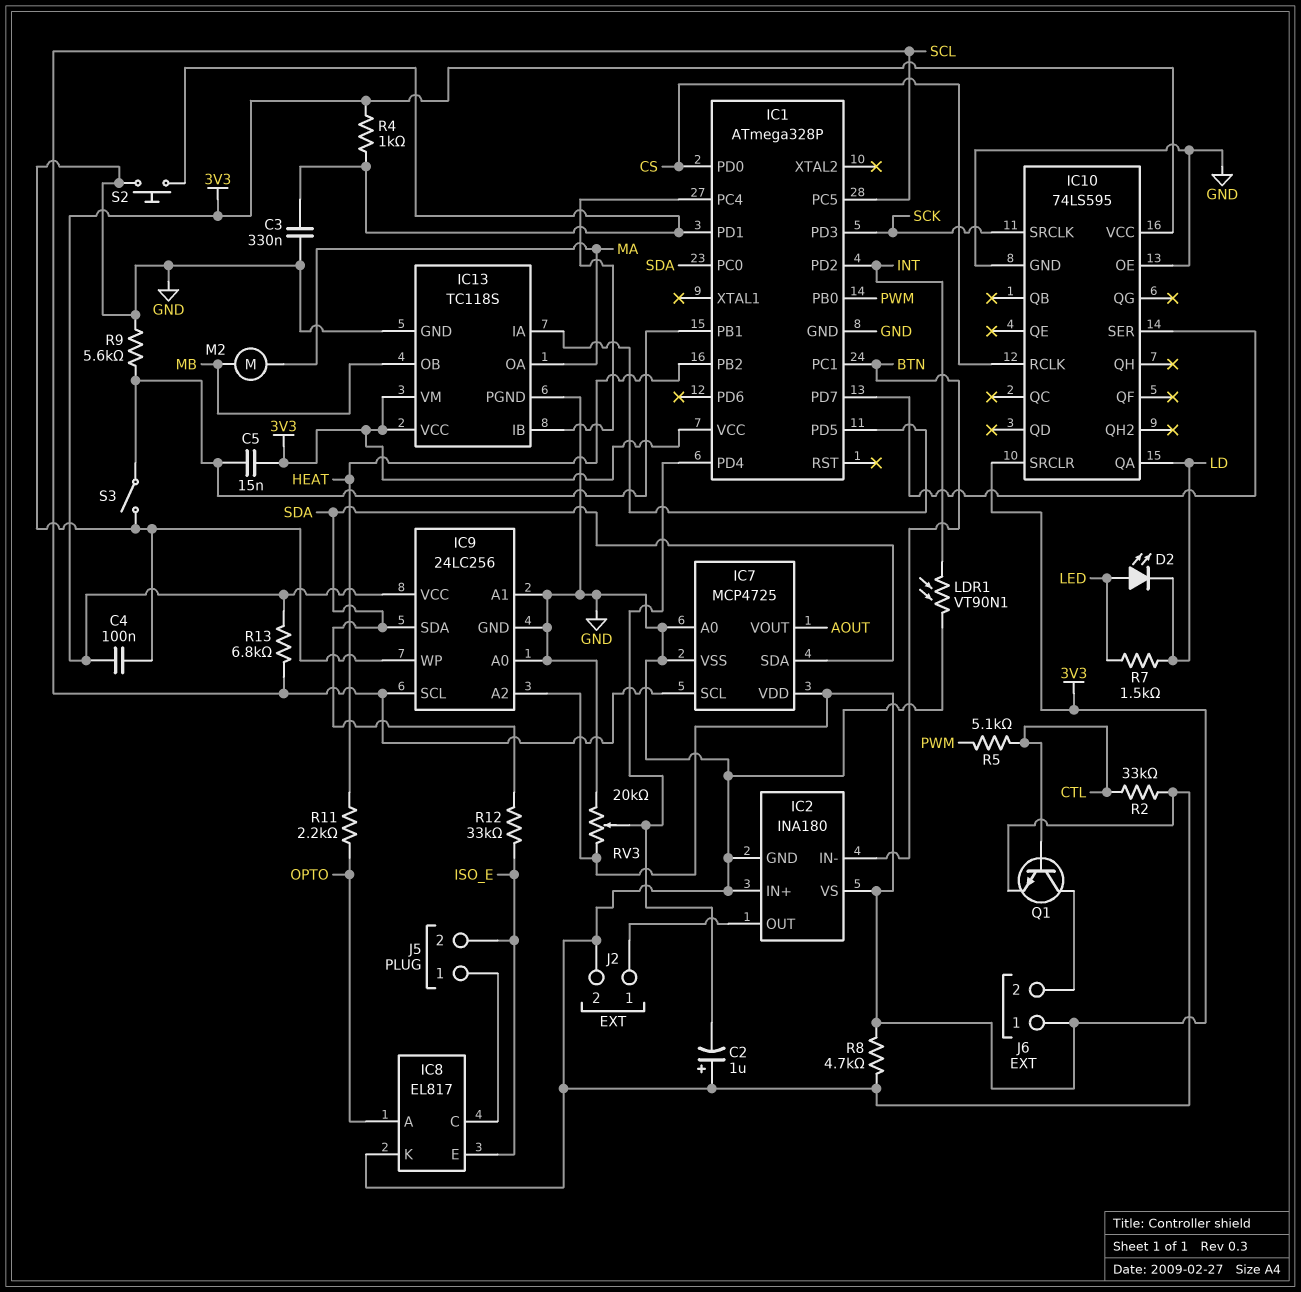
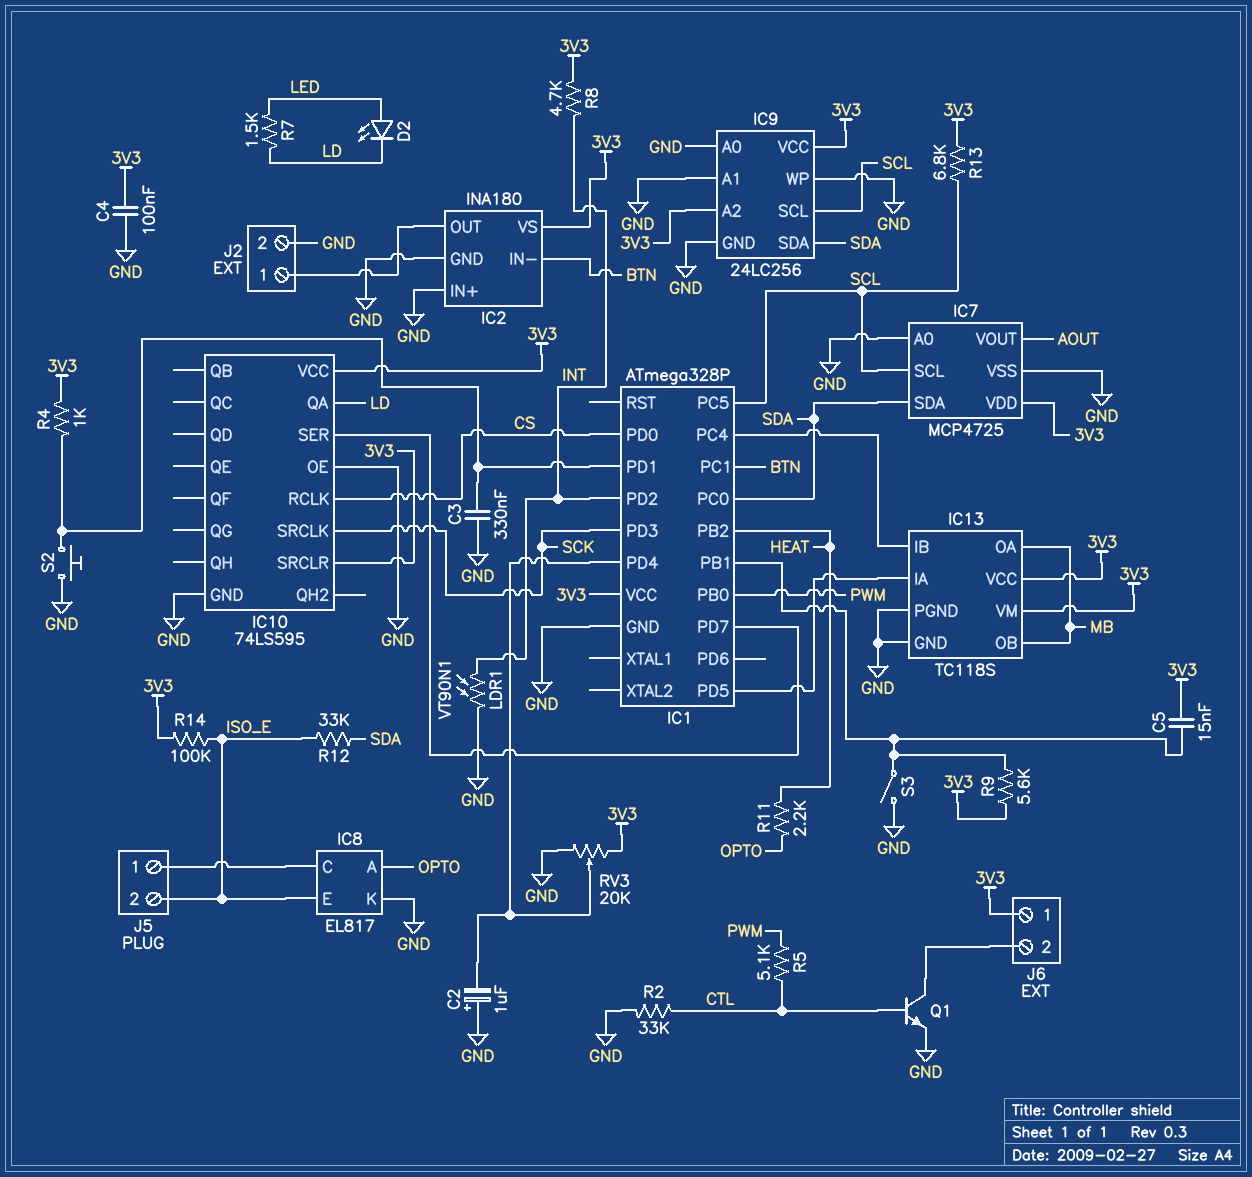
IC13 pin OA: MA -> MB
M2: motor (MA, MB) -> none
R8: 4.7k (3V3, GND) -> 4.7k (3V3, INT)
R9: 5.6k (GND, IC1/PB1) -> 5.6k (3V3, IC1/PB1)
R14: none -> 100k (3V3, ISO_E)

